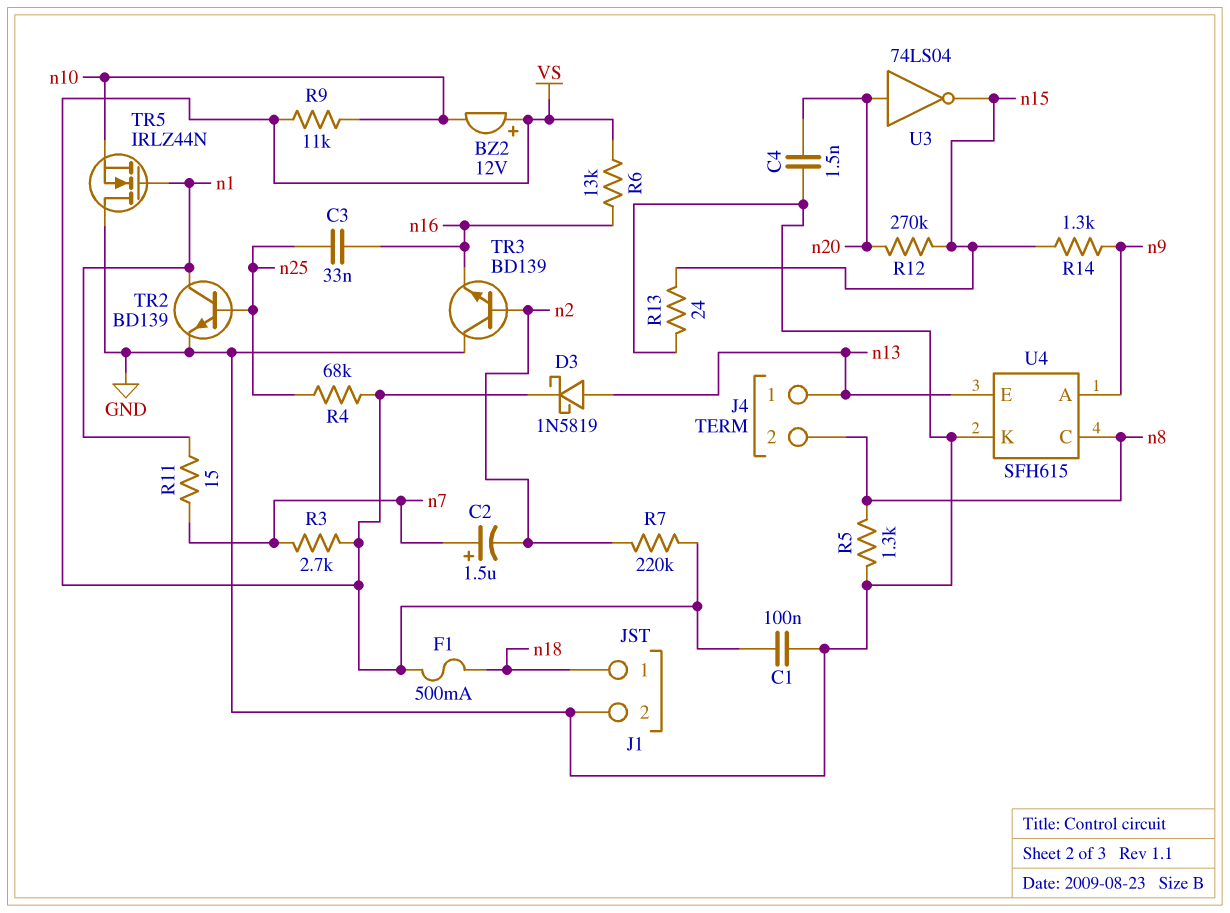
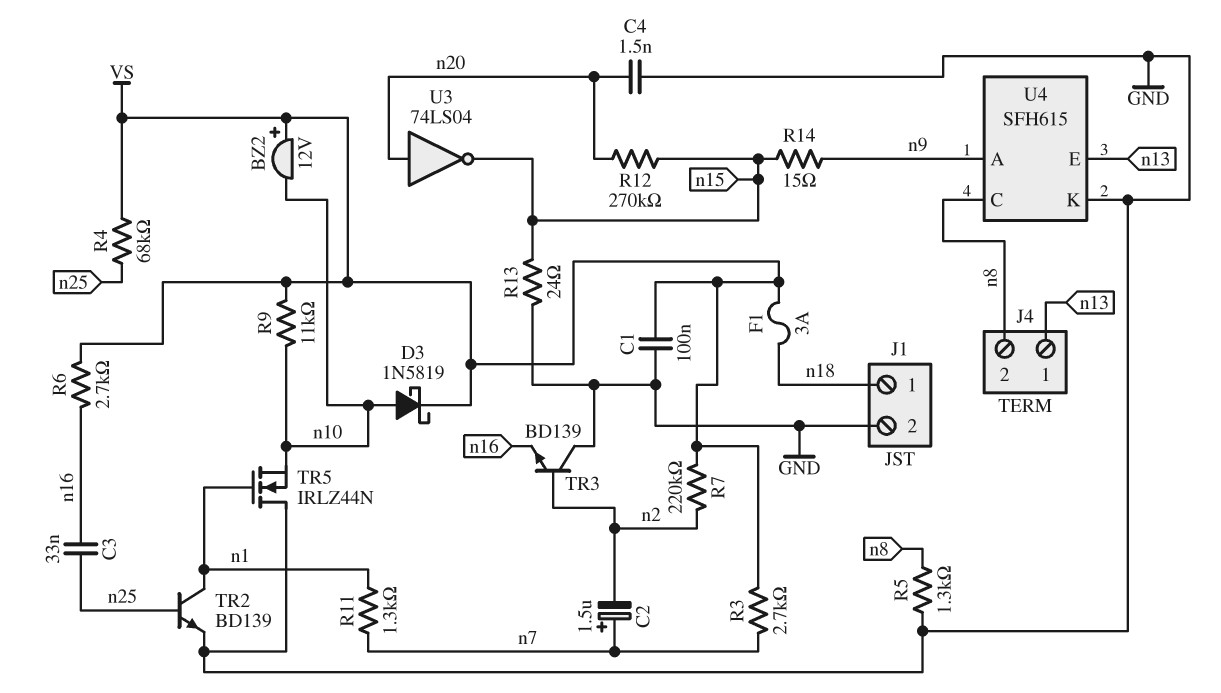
D3: schottky 1N5819 (A n13, K VS) -> schottky 1N5819 (A n10, K VS)
F1: 500mA (VS, n18) -> 3A (VS, n18)
R6: 13k (VS, n16) -> 2.7k (VS, n16)
R11: 15 (n1, n7) -> 1.3k (n1, n7)
R14: 1.3k (n9, n15) -> 15 (n9, n15)

